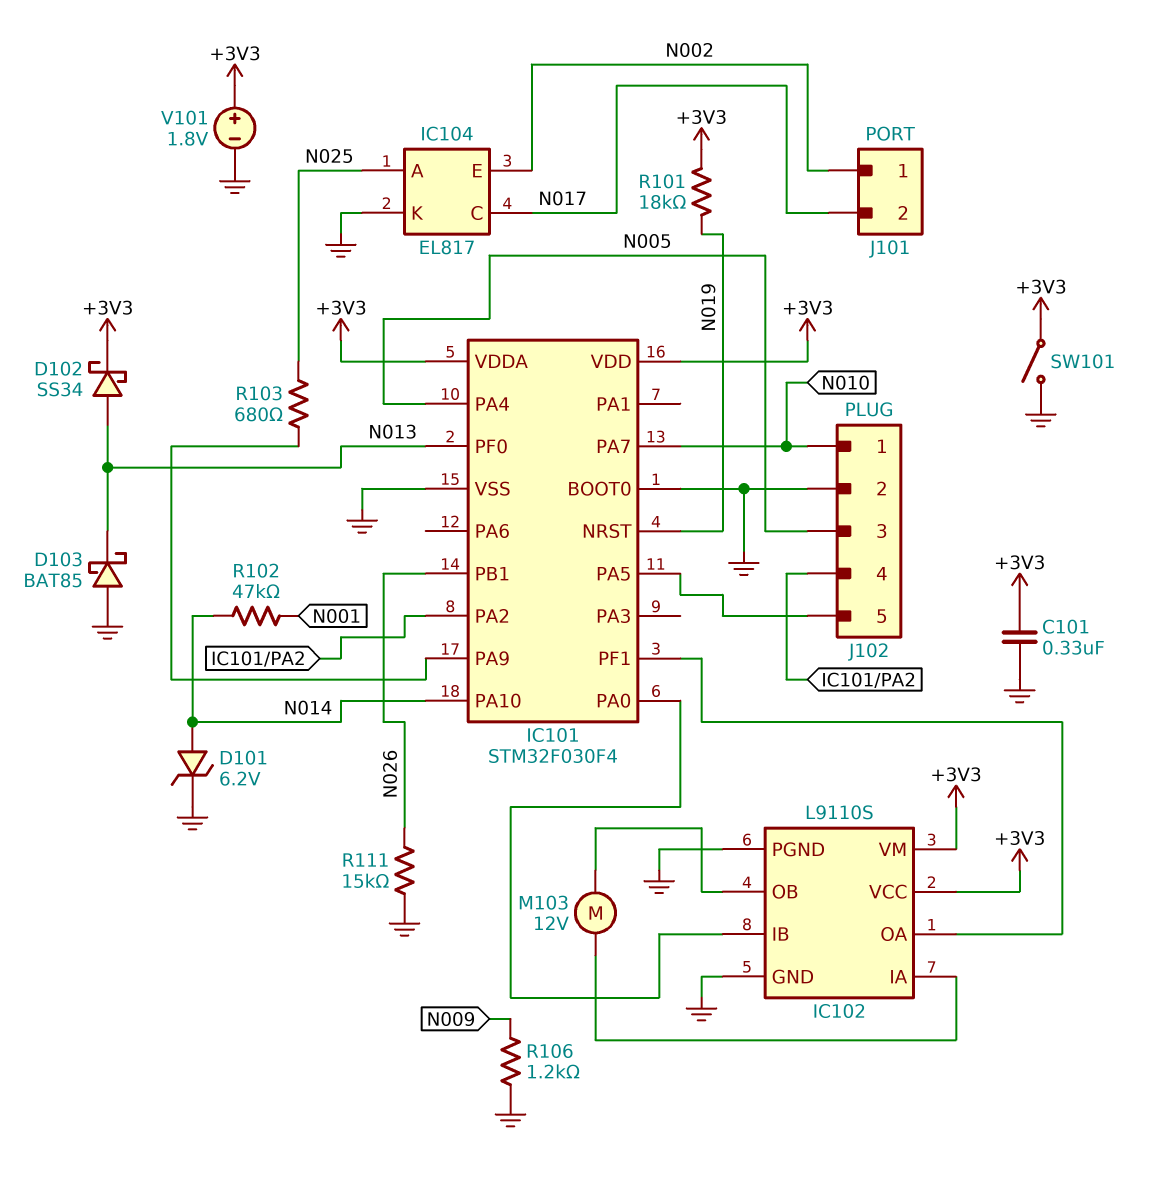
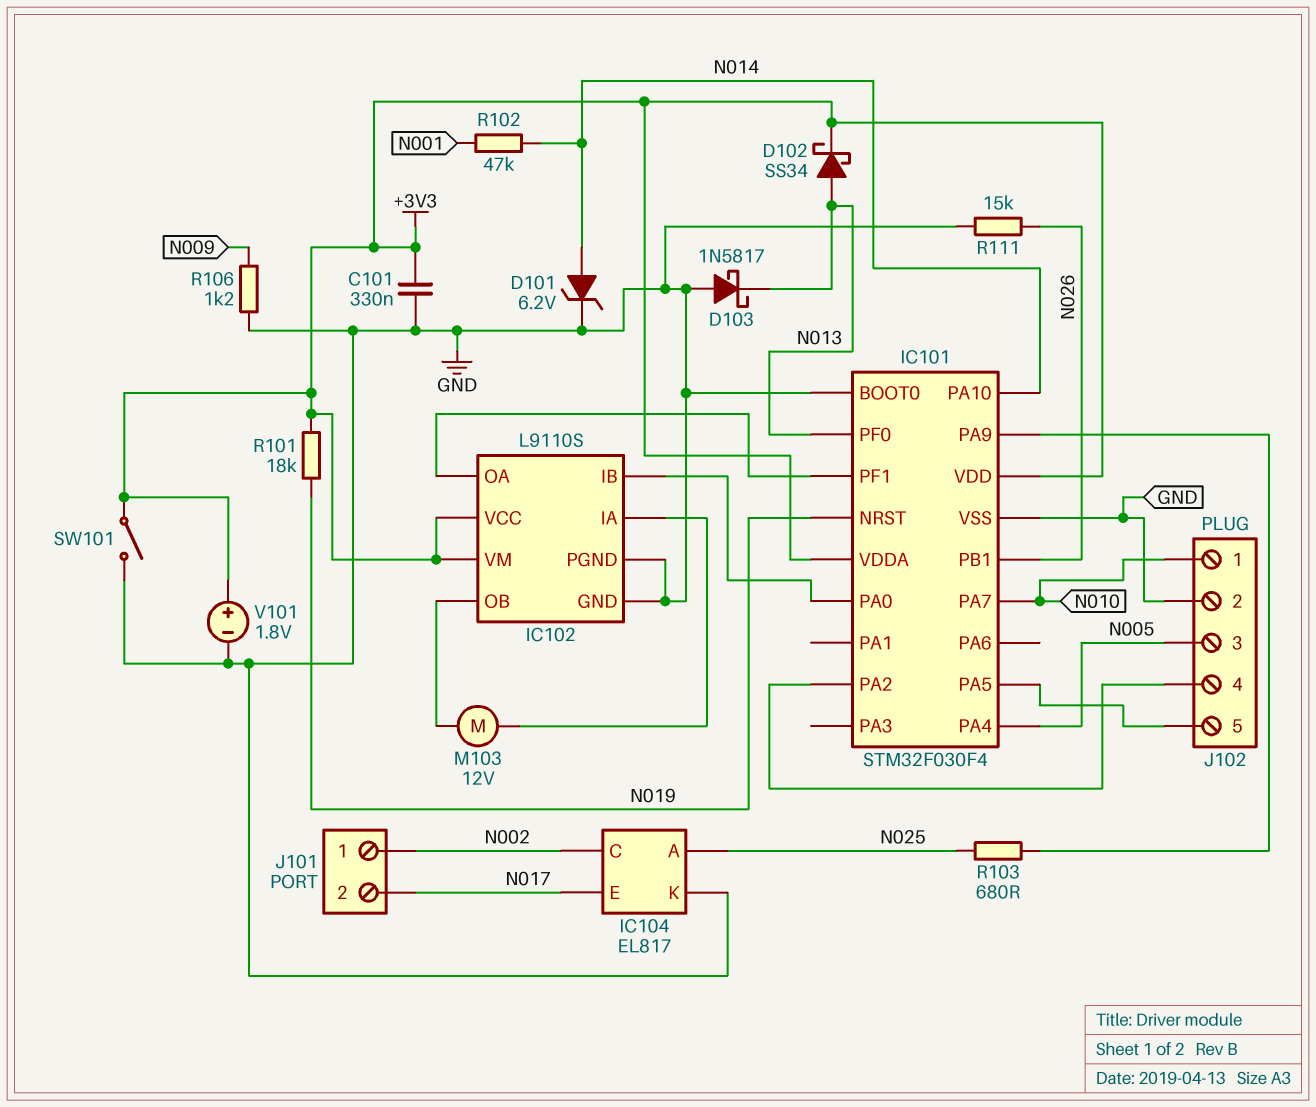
D103: schottky BAT85 (A GND, K N013) -> schottky 1N5817 (A GND, K N013)
IC104 pin C: N017 -> N002
IC104 pin E: N002 -> N017

